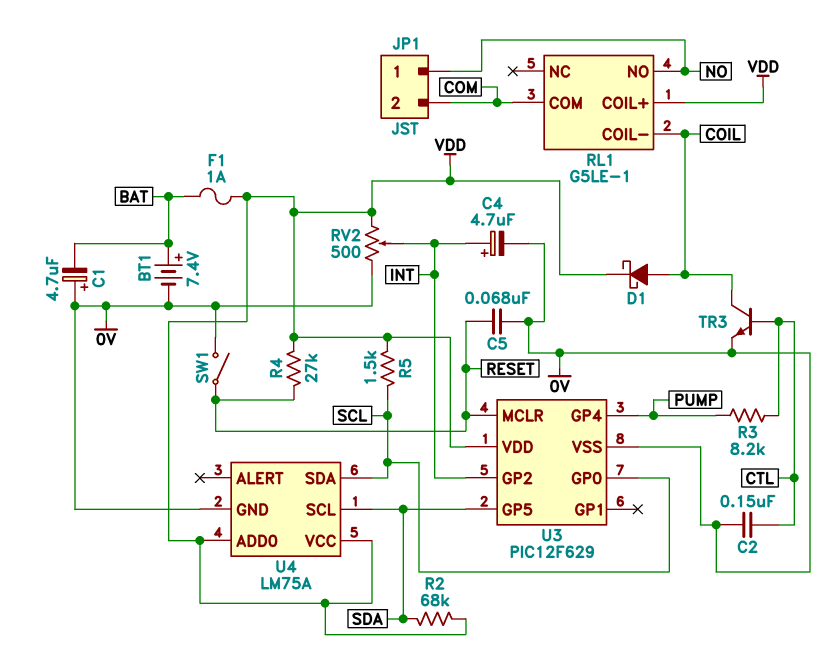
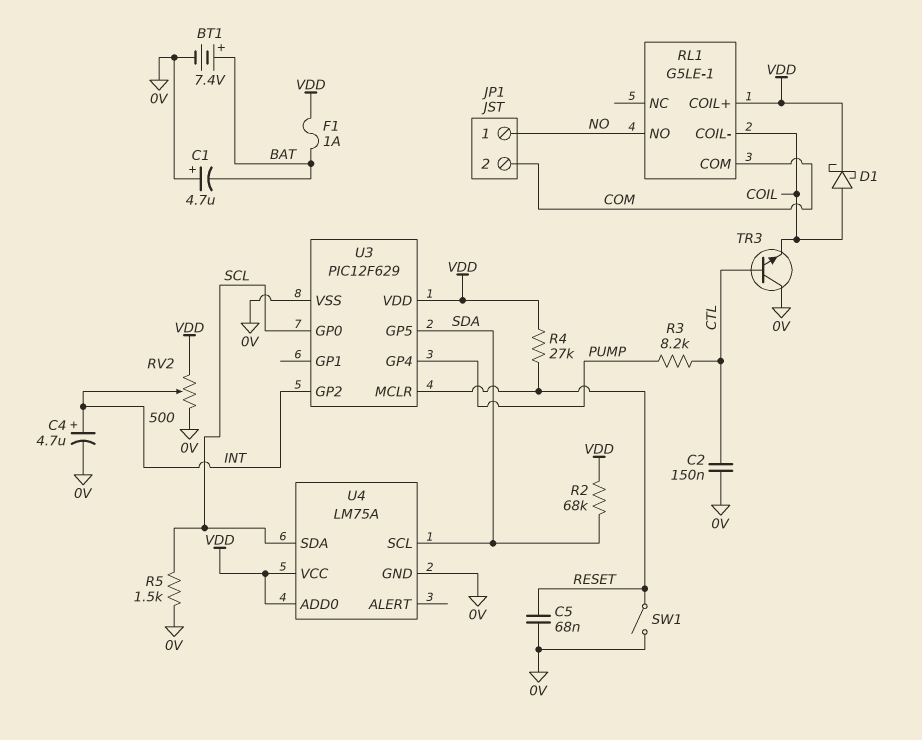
R5: 1.5k (SCL, VDD) -> 1.5k (0V, SCL)
TR3: NPN (B CTL, C COIL, E 0V) -> NPN (B CTL, C 0V, E COIL)

